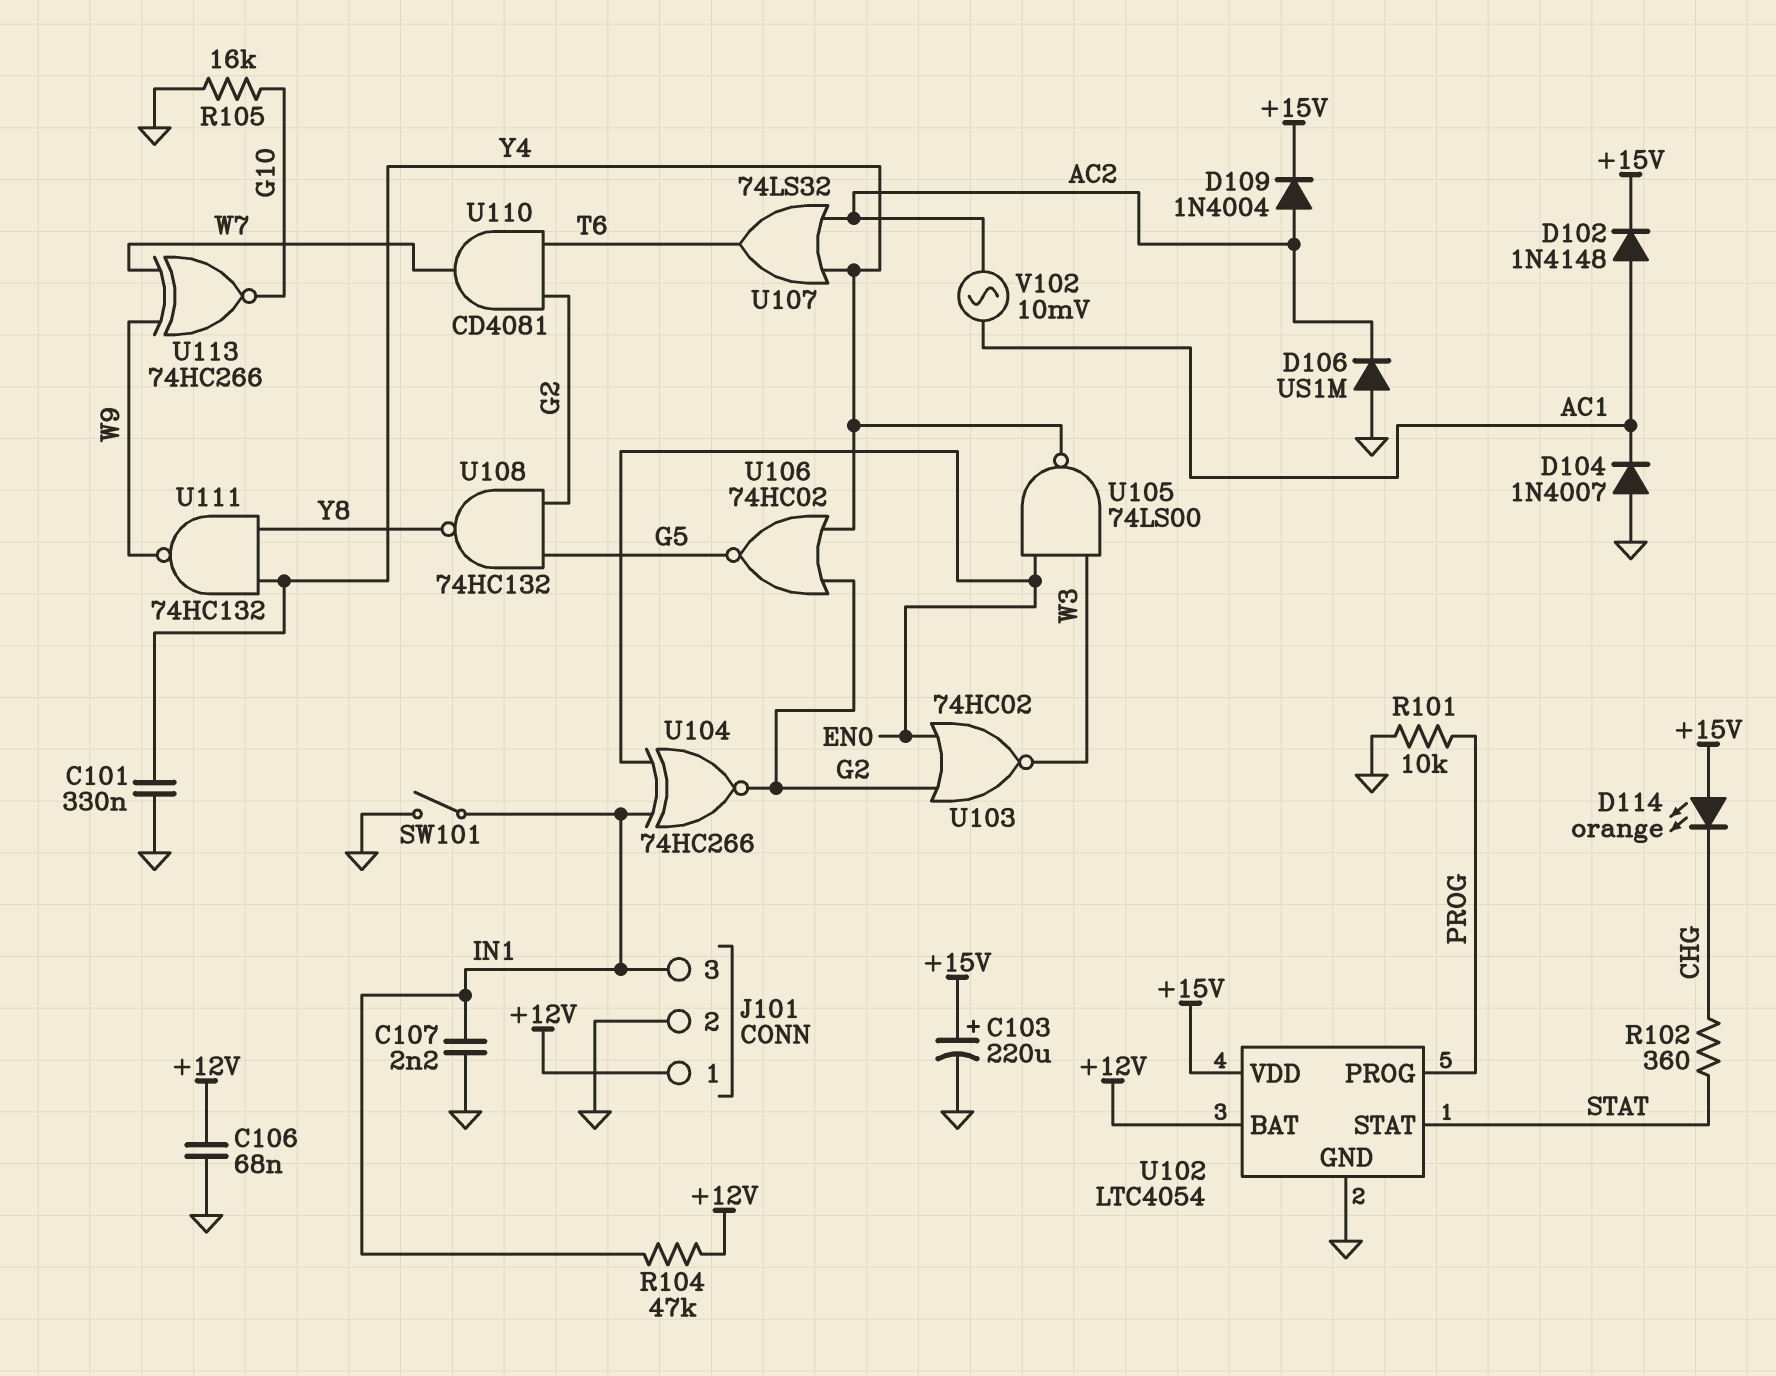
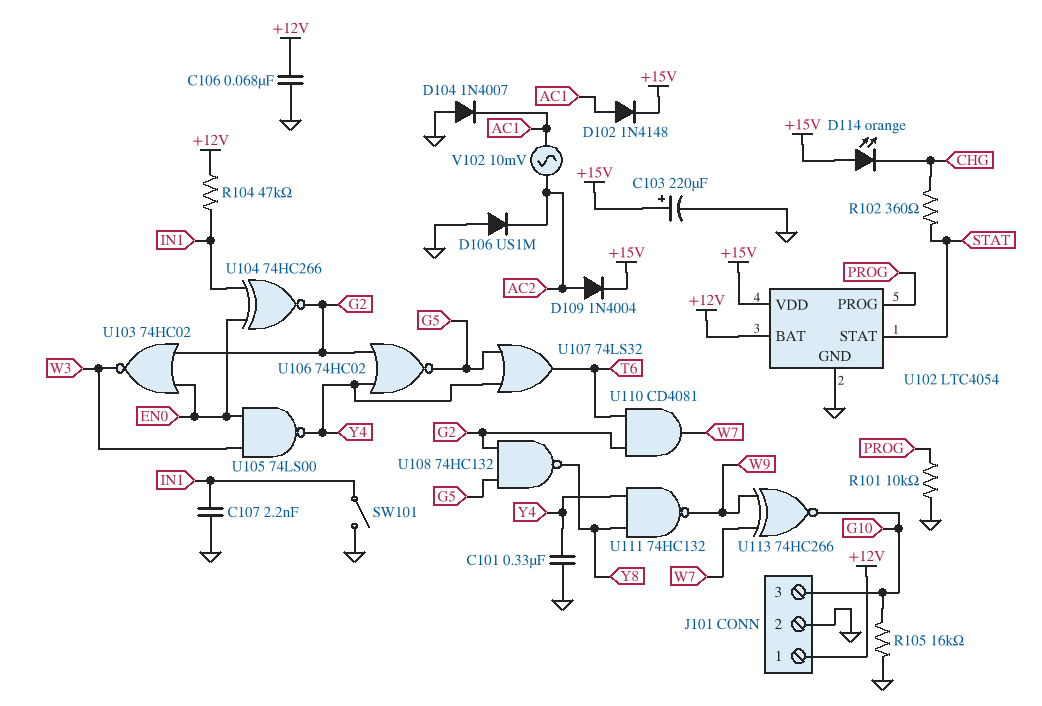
J101 pin 3: IN1 -> G10
U107: OR 74LS32 (in AC2, in Y4, out T6) -> OR 74LS32 (in G5, in Y4, out T6)

